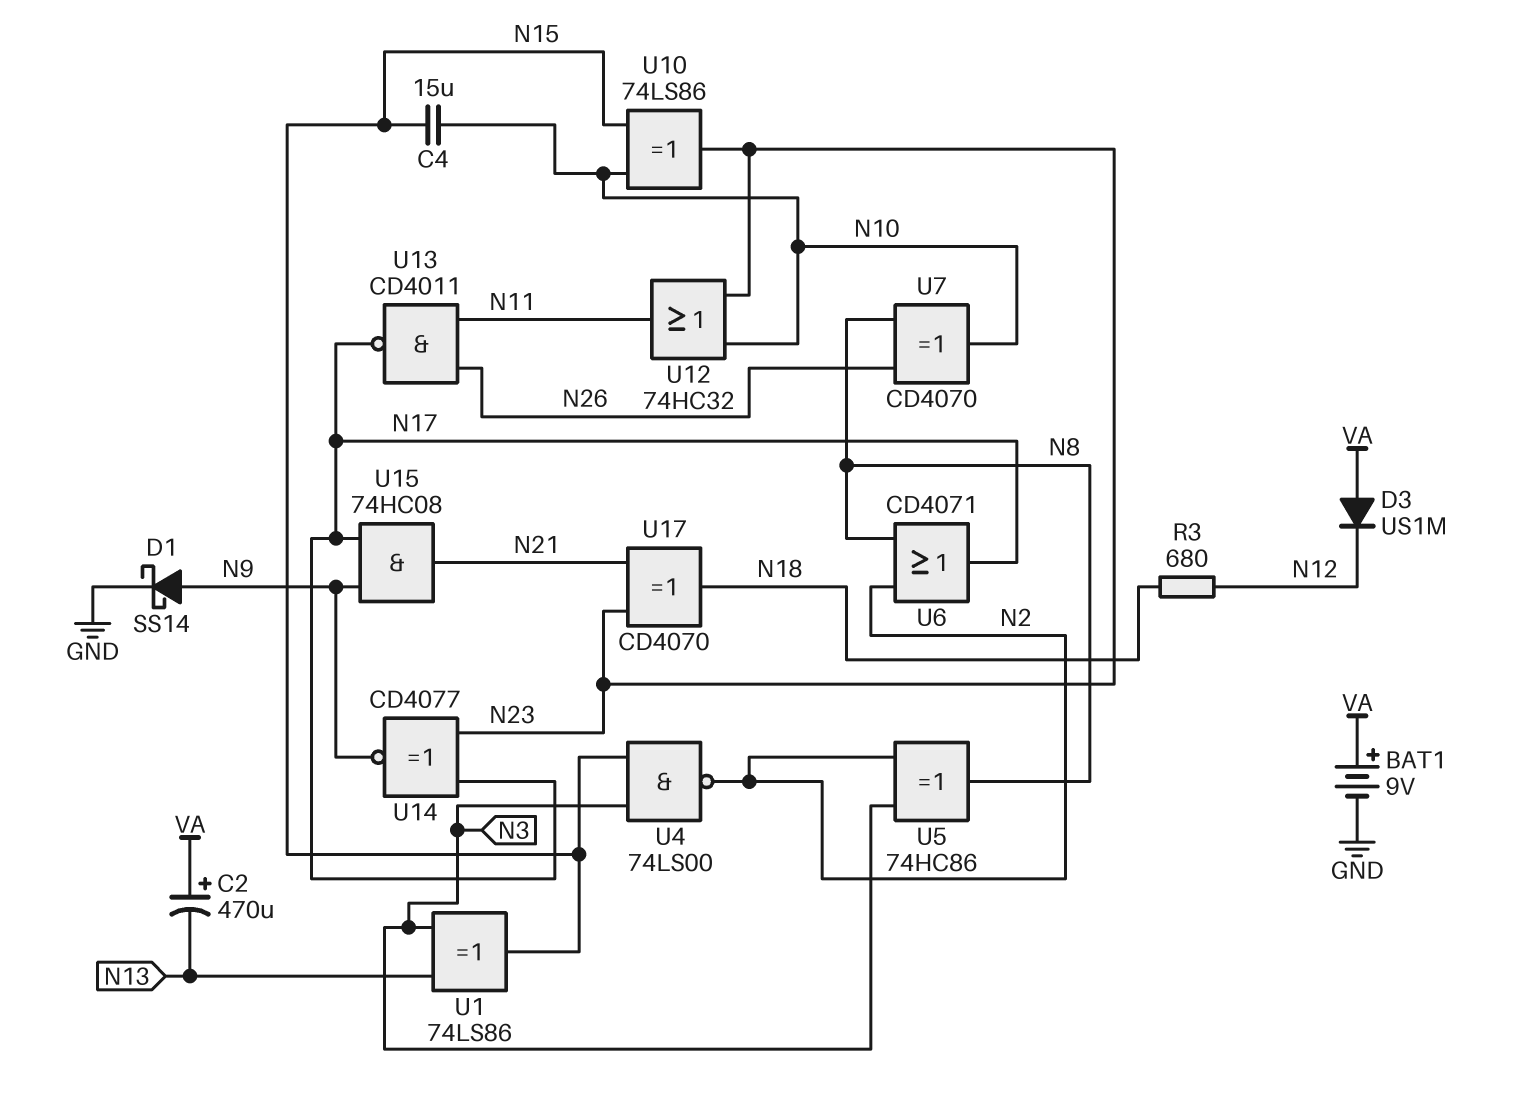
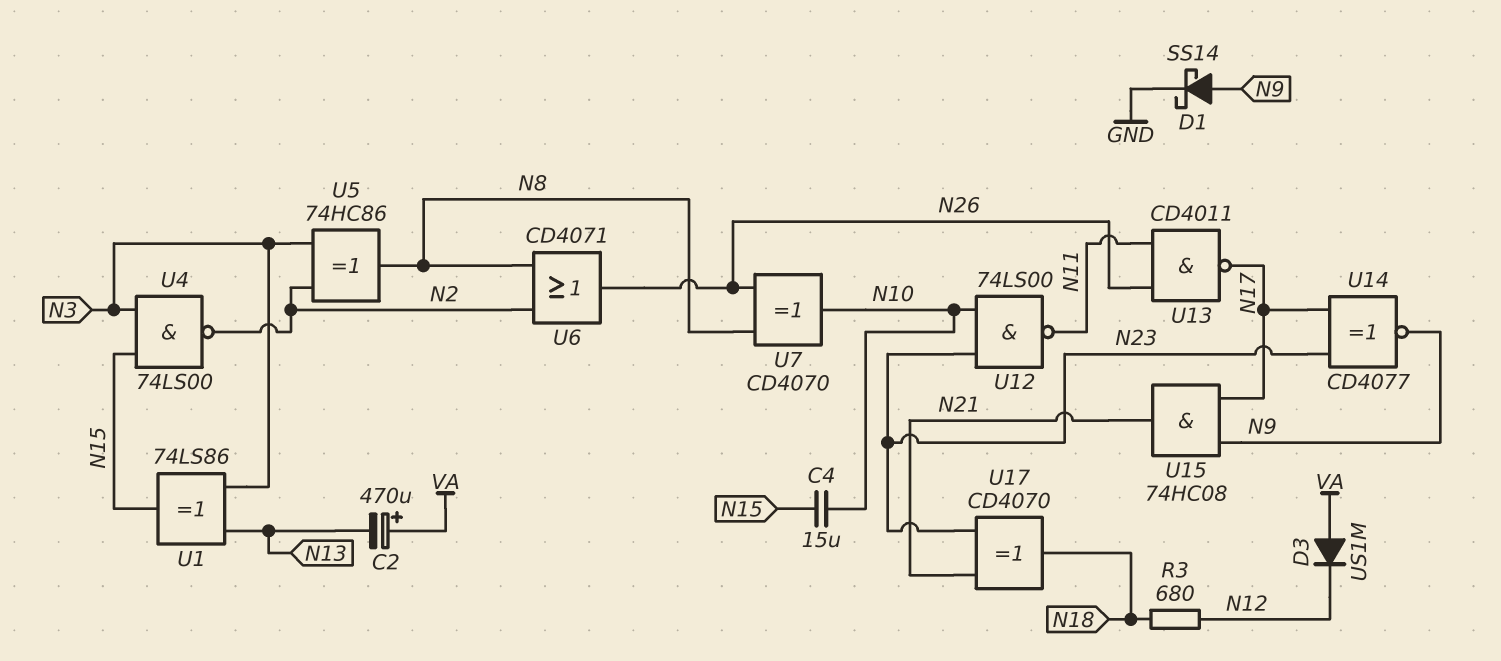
BAT1: 9V (plus VA, minus GND) -> none
U6: OR CD4071 (in N2, in N8, out N17) -> OR CD4071 (in N2, in N8, out N26)
U10: XOR 74LS86 (in N10, in N15, out N23) -> none
U12: OR 74HC32 (in N10, in N23, out N11) -> NAND 74LS00 (in N10, in N23, out N11)

